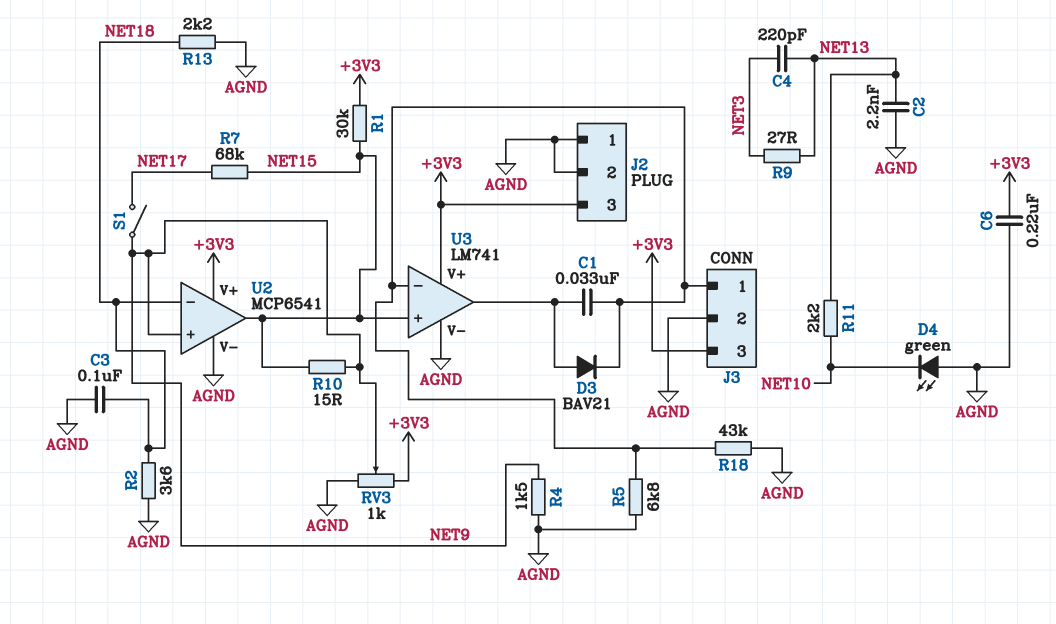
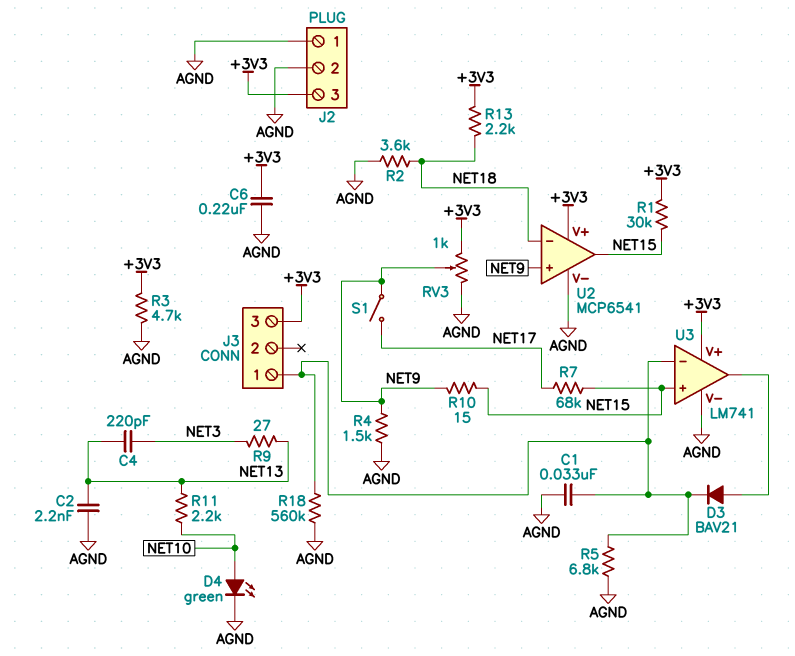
C1: 33nF (J3/1, U3/out) -> 33nF (AGND, J3/1)
C3: 100nF (AGND, NET18) -> none
D4: LED green (A AGND, K NET10) -> LED green (A NET10, K AGND)
J3 pin 2: AGND -> none
R3: none -> 4.7k (+3V3, AGND)
R13: 2.2k (AGND, NET18) -> 2.2k (+3V3, NET18)
R18: 43k (AGND, J3/1) -> 560k (AGND, J3/1)

